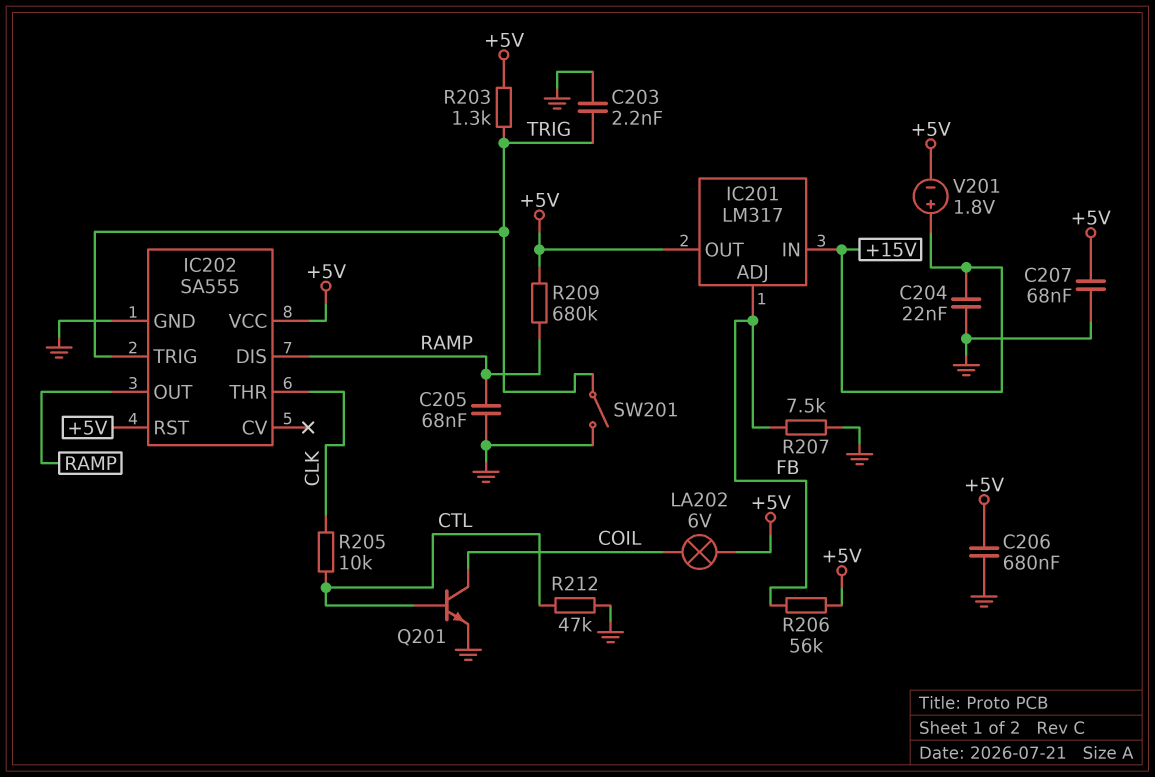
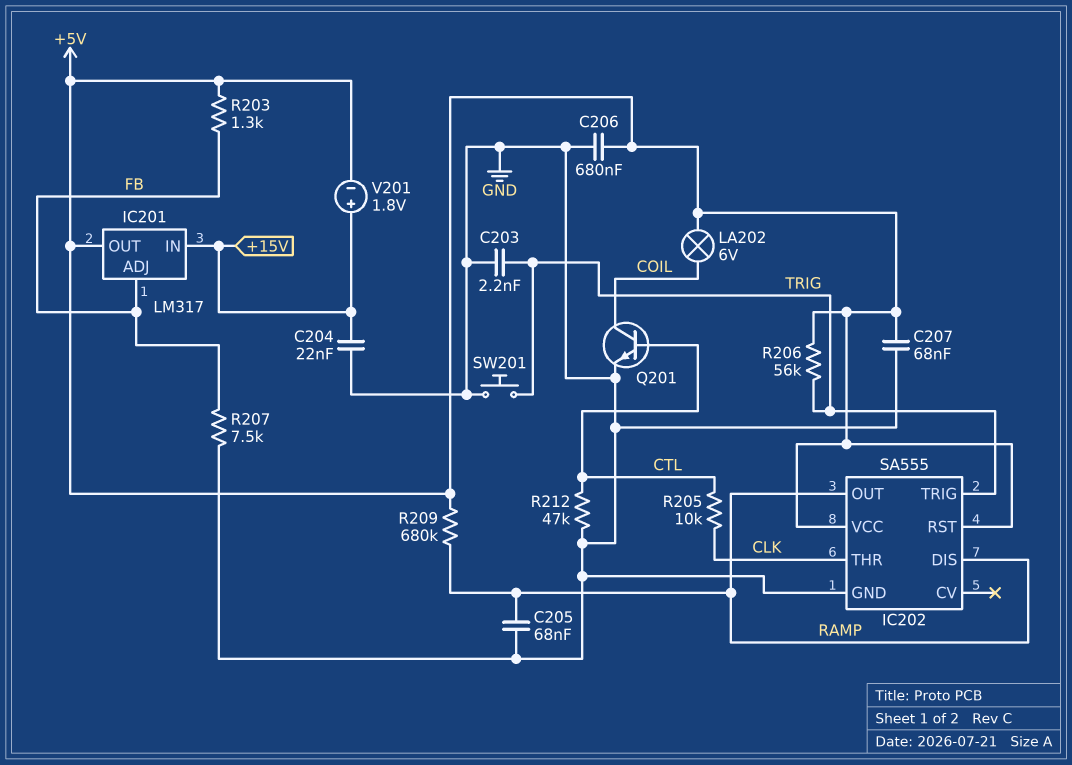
R203: 1.3k (+5V, TRIG) -> 1.3k (+5V, FB)
R206: 56k (+5V, FB) -> 56k (+5V, TRIG)
SW201: switch (GND, TRIG) -> button (GND, TRIG)

